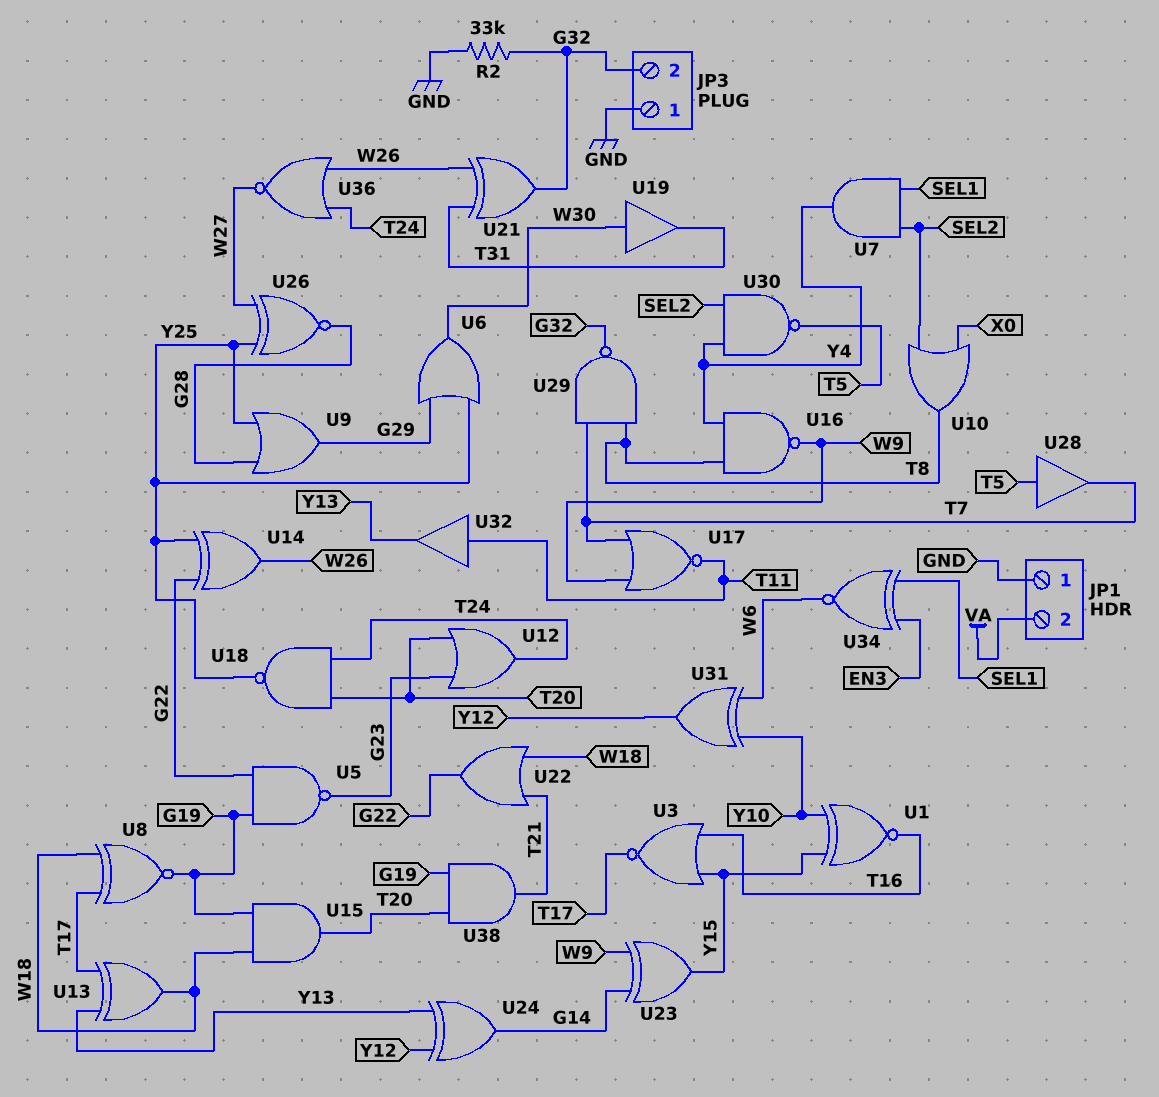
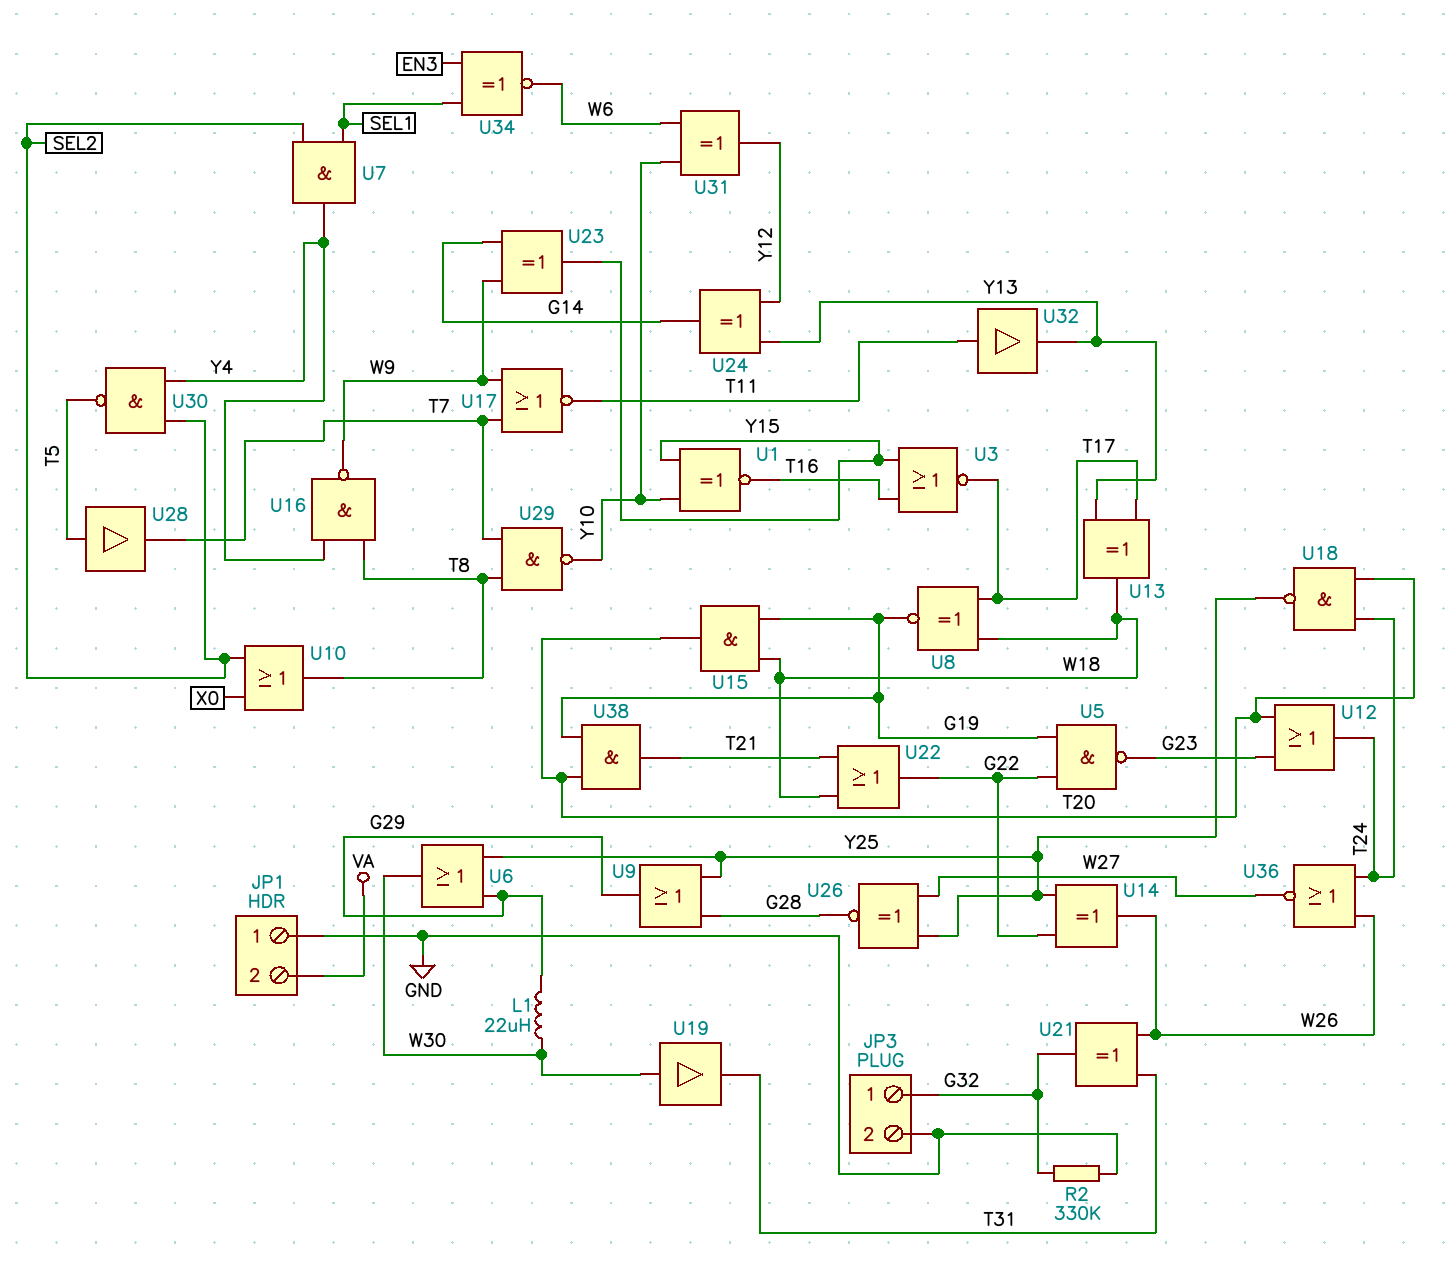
JP3 pin 1: GND -> G32
JP3 pin 2: G32 -> GND
L1: none -> 22uH (G29, W30)
R2: 33k (G32, GND) -> 330k (G32, GND)
U29: NAND (in T7, in T8, out G32) -> NAND (in T7, in T8, out Y10)

